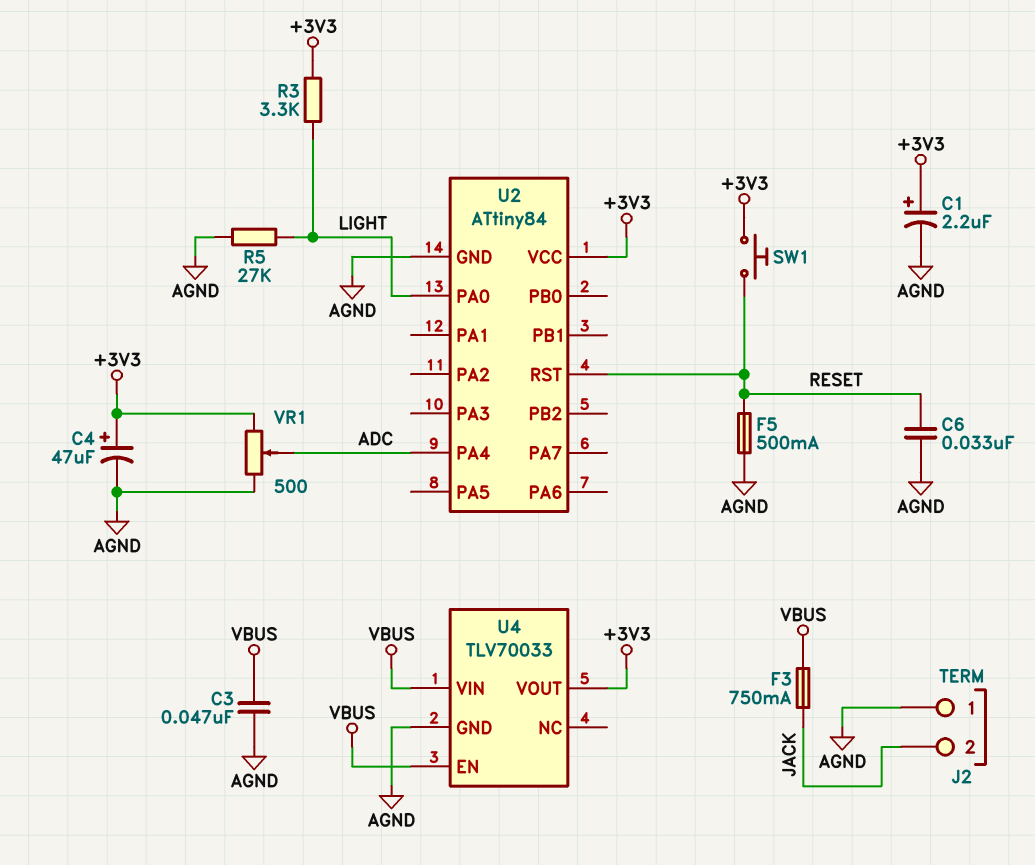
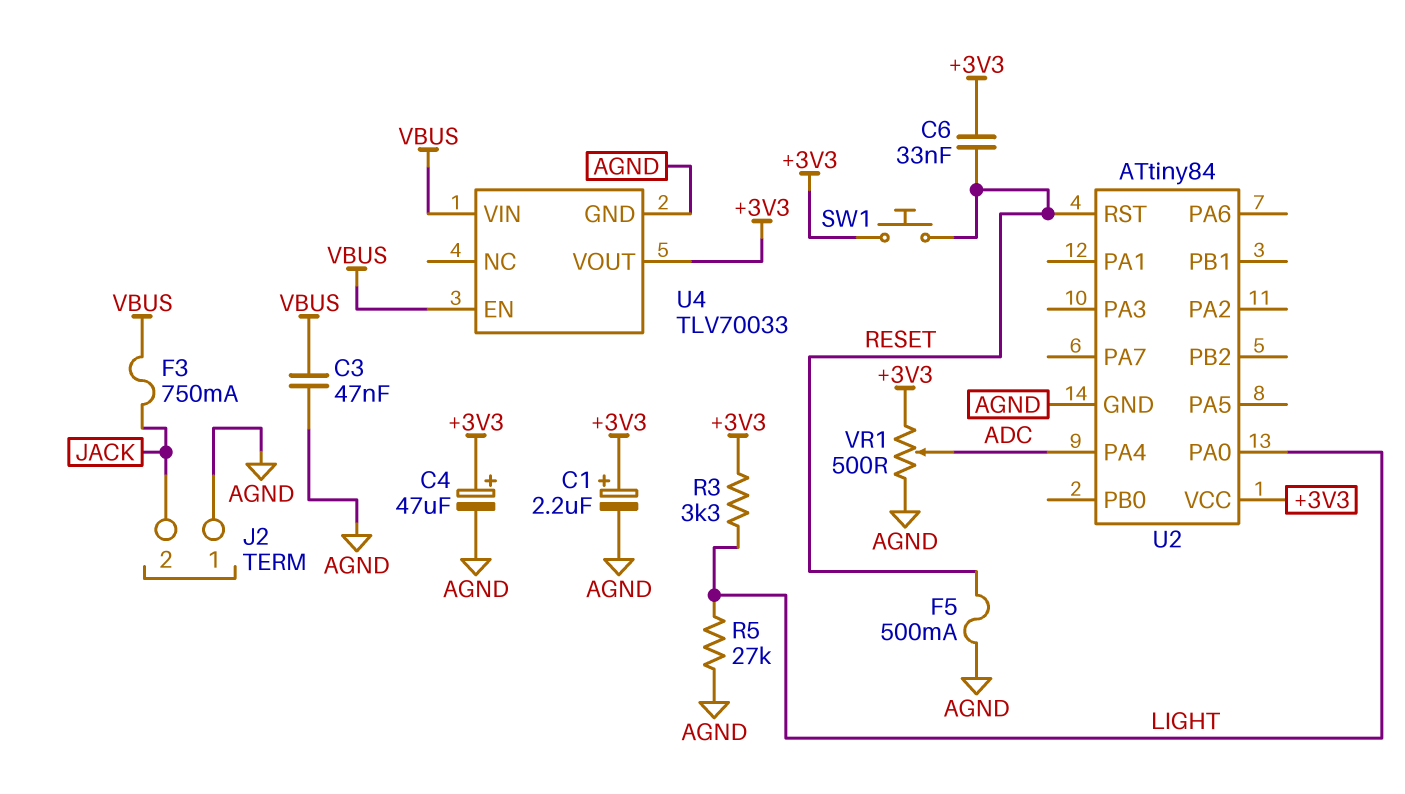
C6: 33nF (AGND, RESET) -> 33nF (+3V3, RESET)

